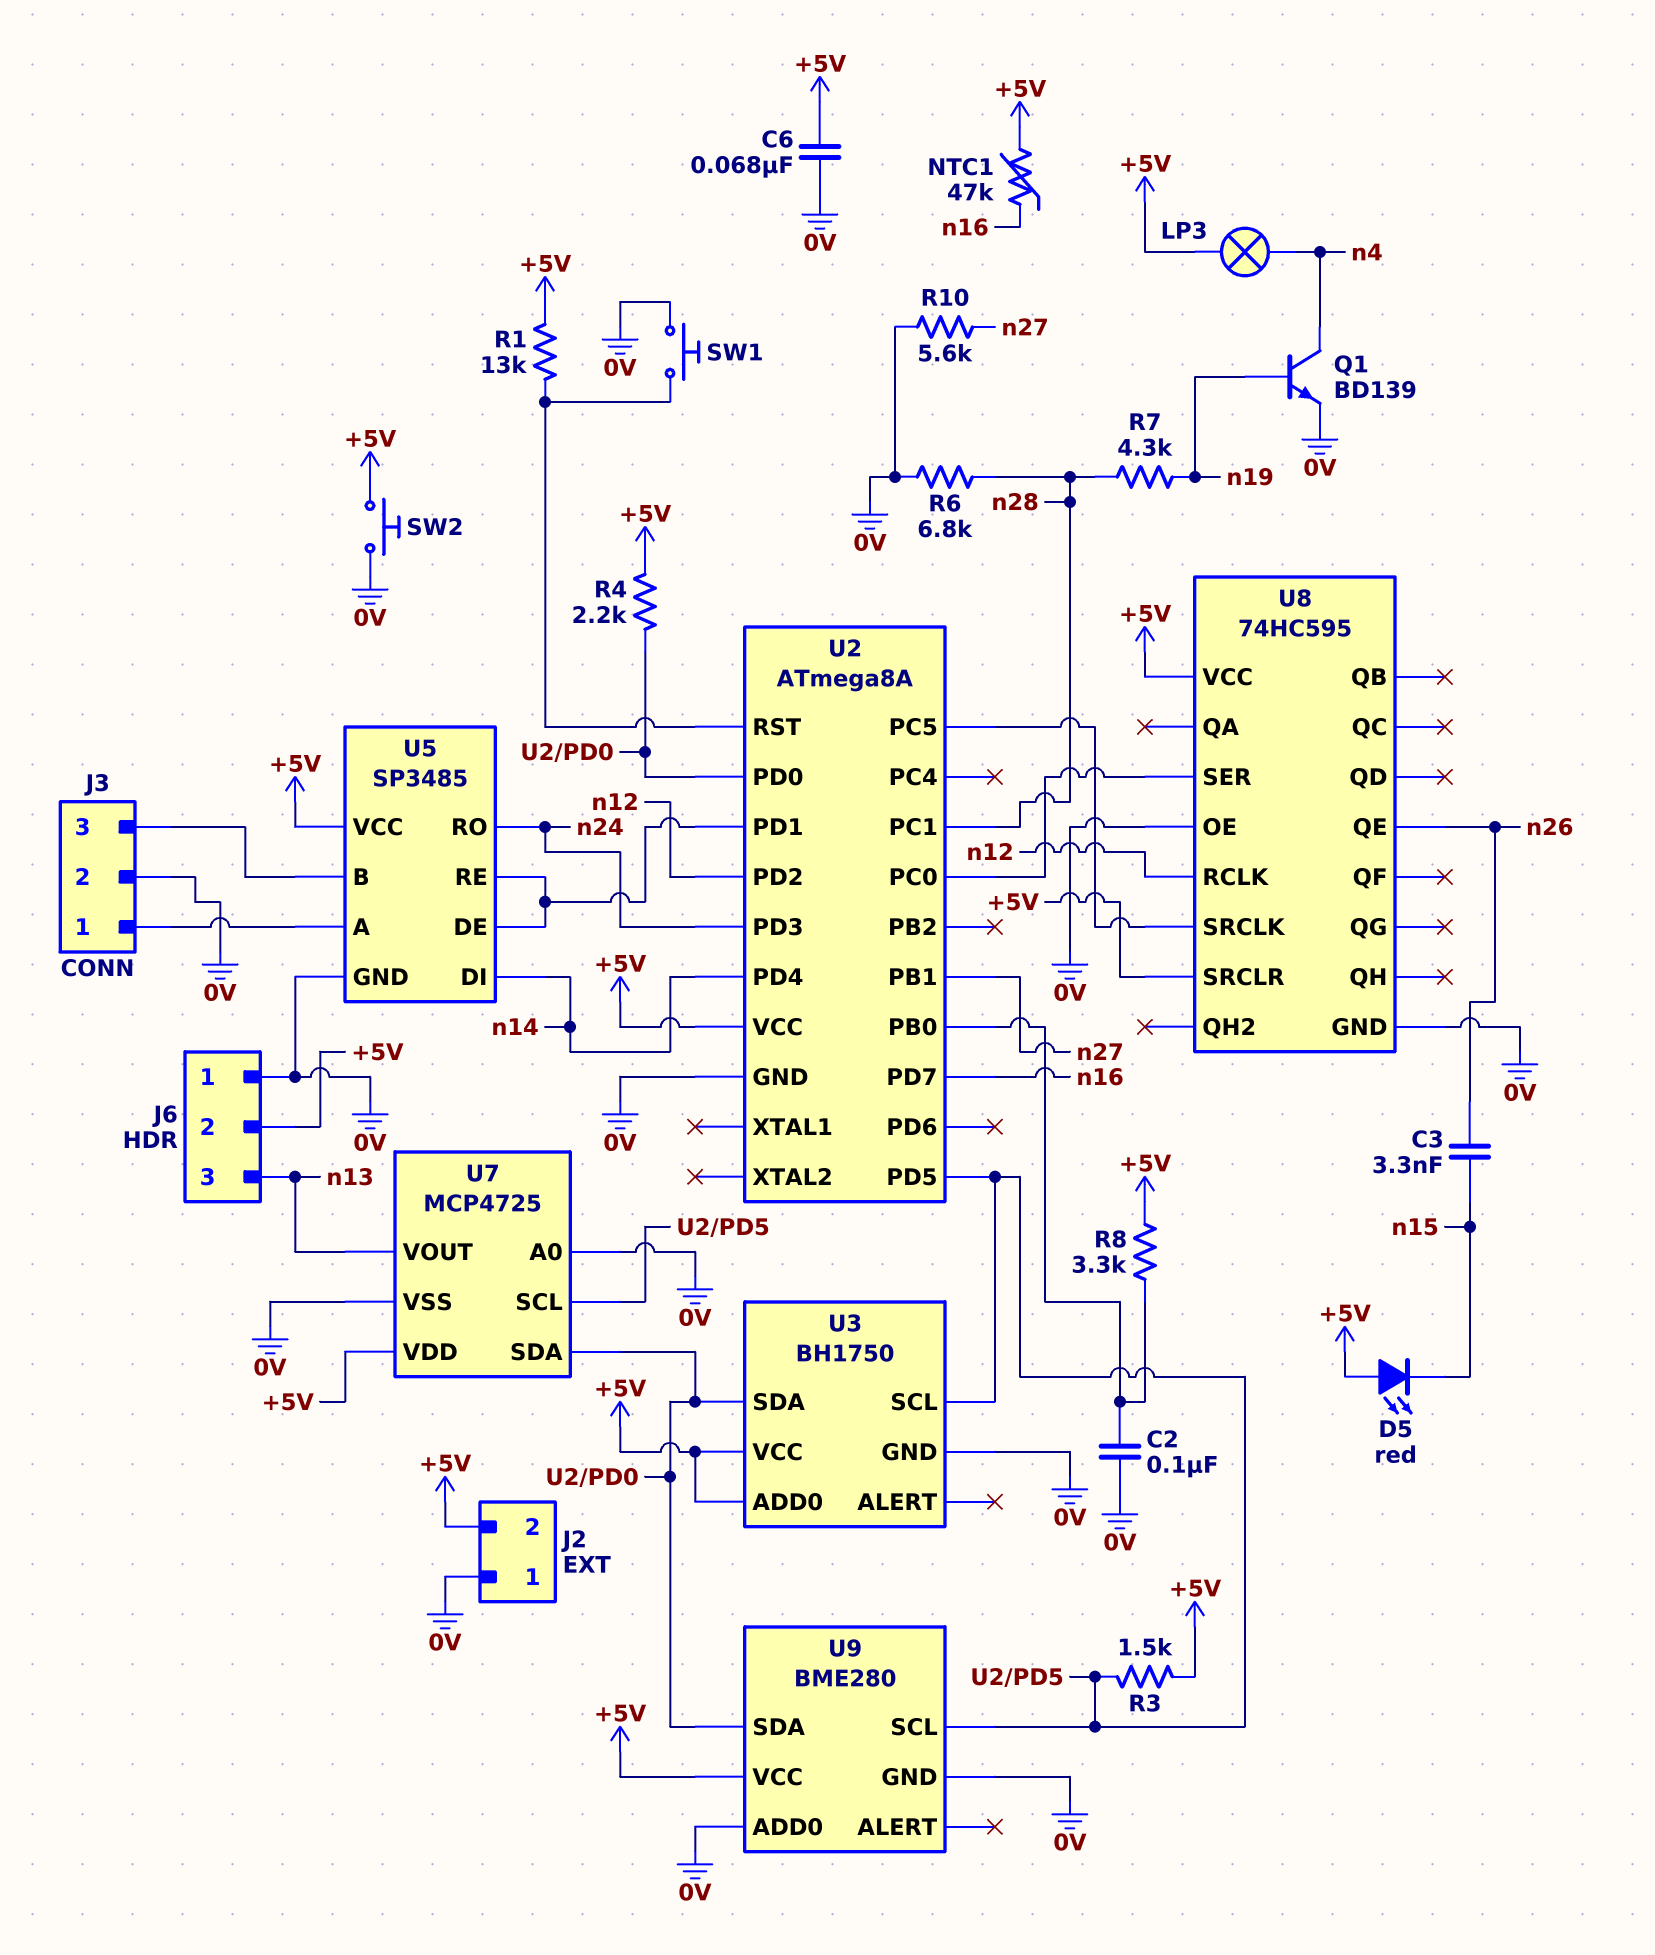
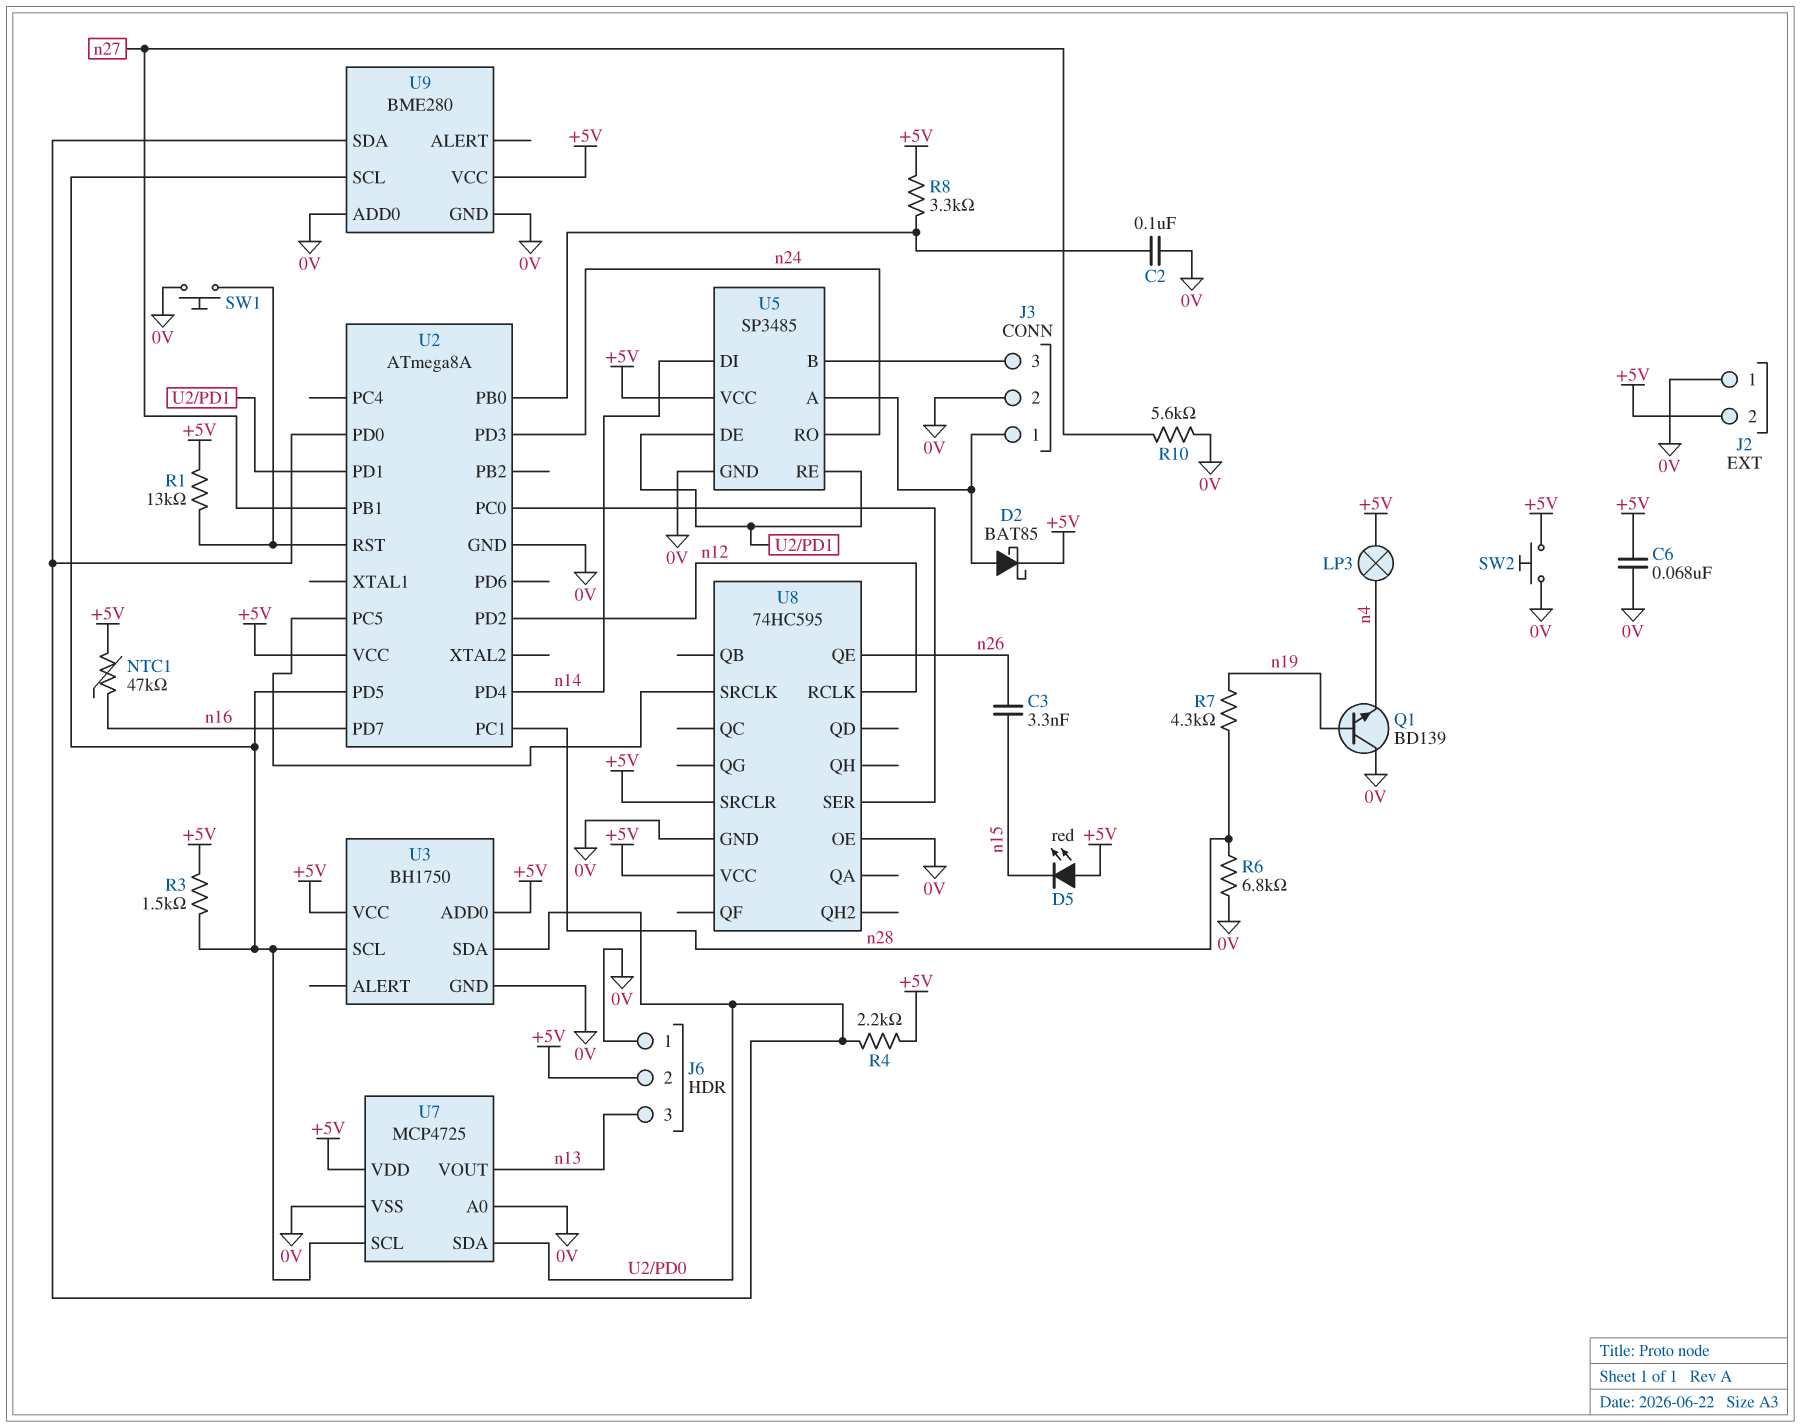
D2: none -> schottky BAT85 (A J3/1, K +5V)
Q1: NPN BD139 (B n19, C n4, E 0V) -> NPN BD139 (B n19, C 0V, E n4)

